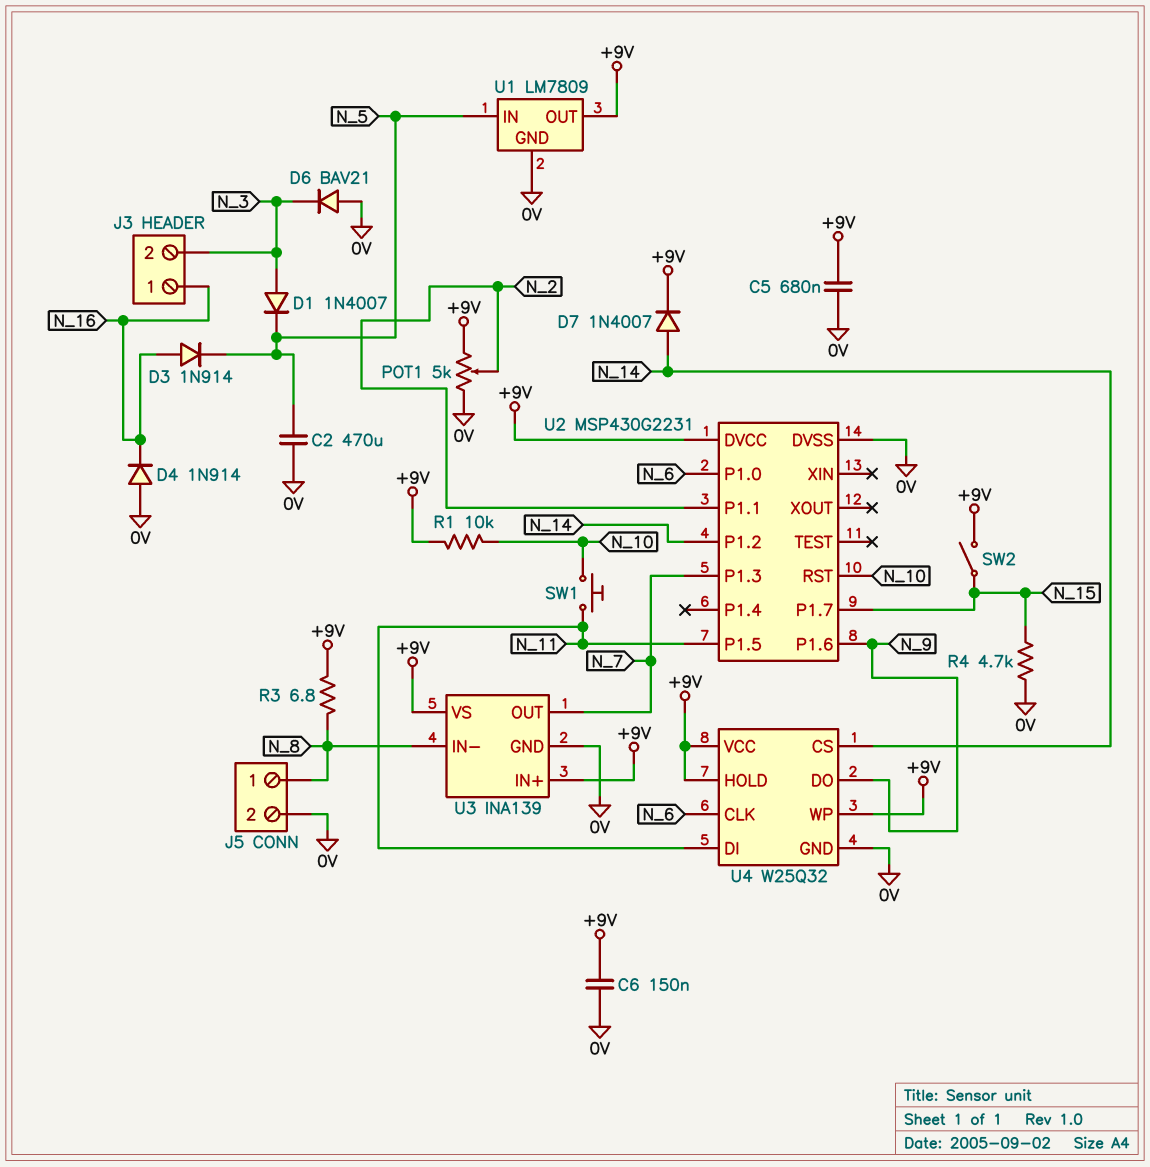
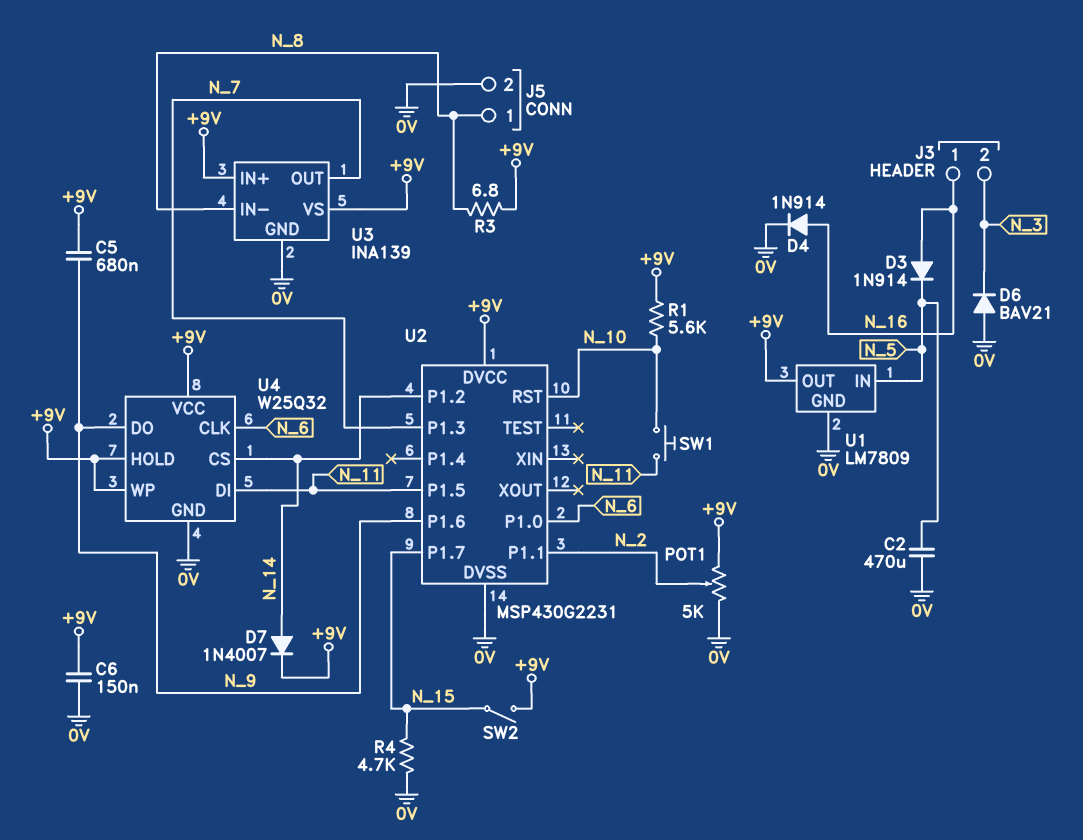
C5: 680nF (+9V, 0V) -> 680nF (+9V, N_9)
D1: diode 1N4007 (A N_3, K N_5) -> none
D4: diode 1N914 (A 0V, K N_16) -> diode 1N914 (A N_16, K 0V)
R1: 10k (+9V, N_10) -> 5.6k (+9V, N_10)

